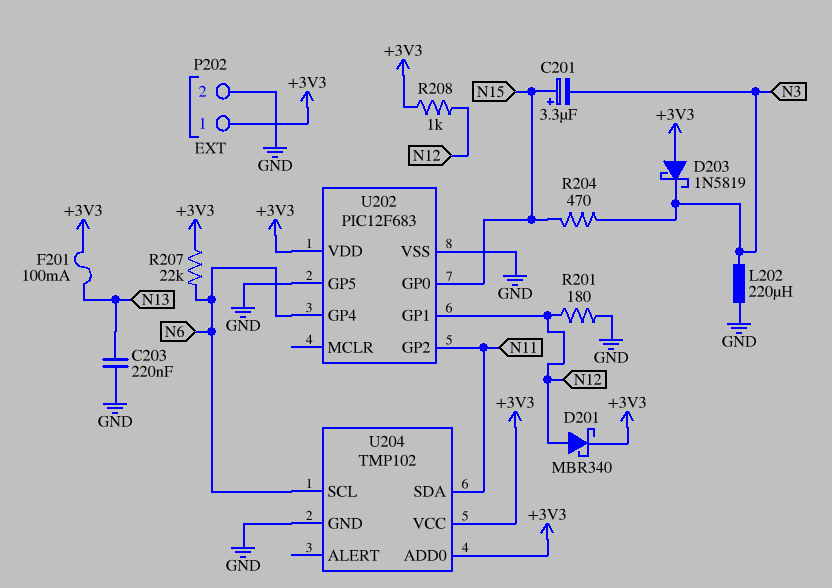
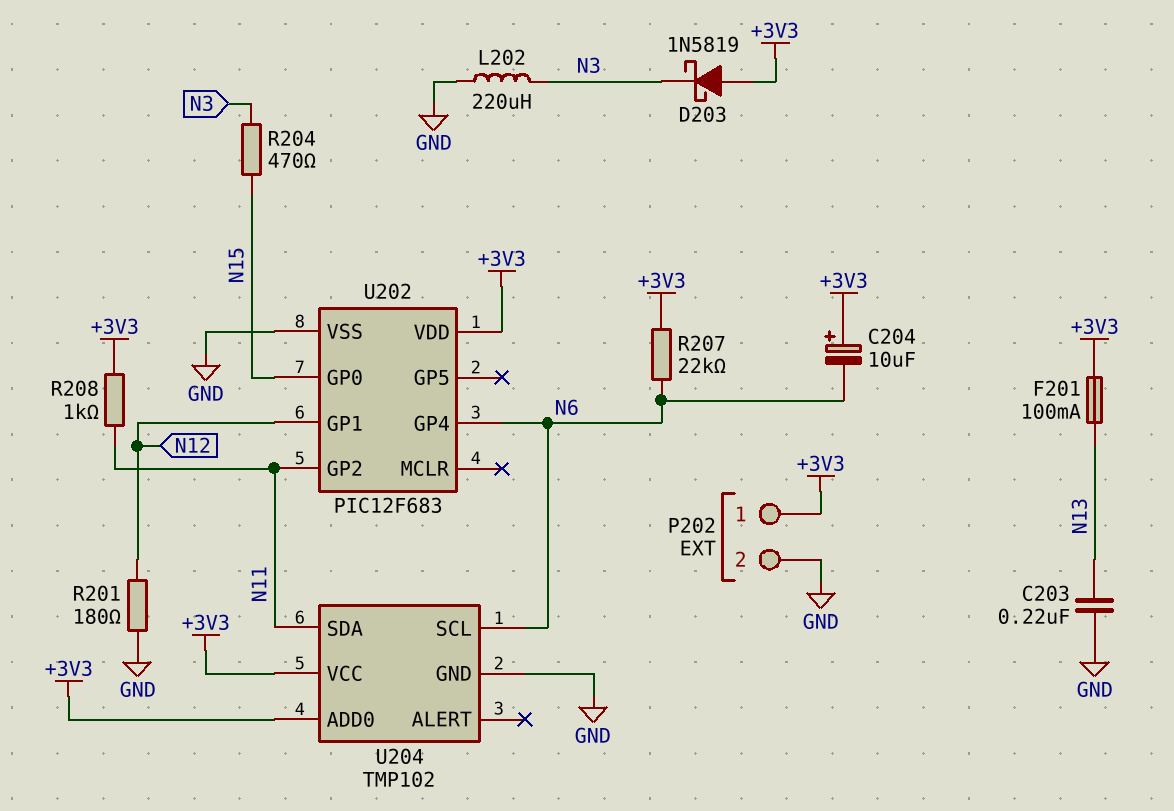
C201: 3.3uF (plus N15, minus N3) -> none
C204: none -> 10uF (plus +3V3, minus N6)
D201: schottky MBR340 (A N12, K +3V3) -> none
R208: 1k (+3V3, N12) -> 1k (+3V3, N11)
U202 pin GP5: GND -> none

